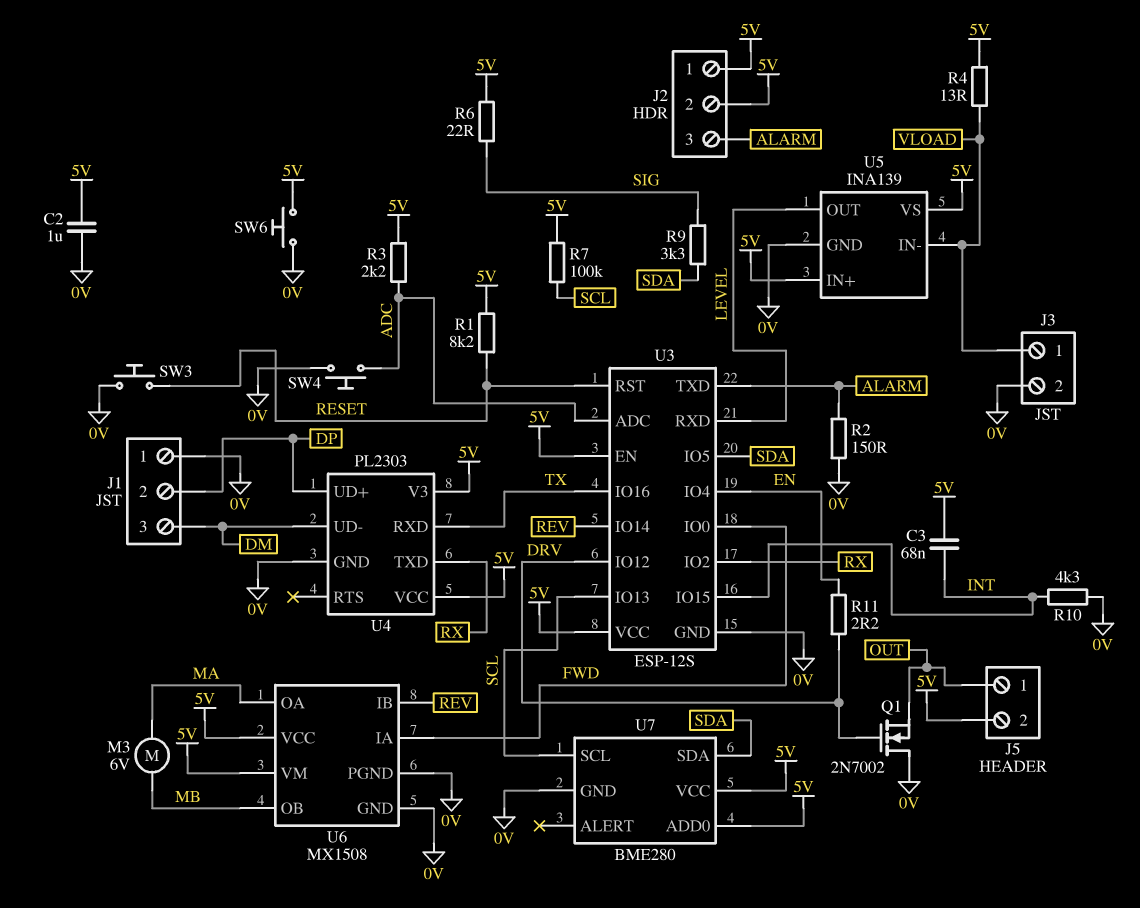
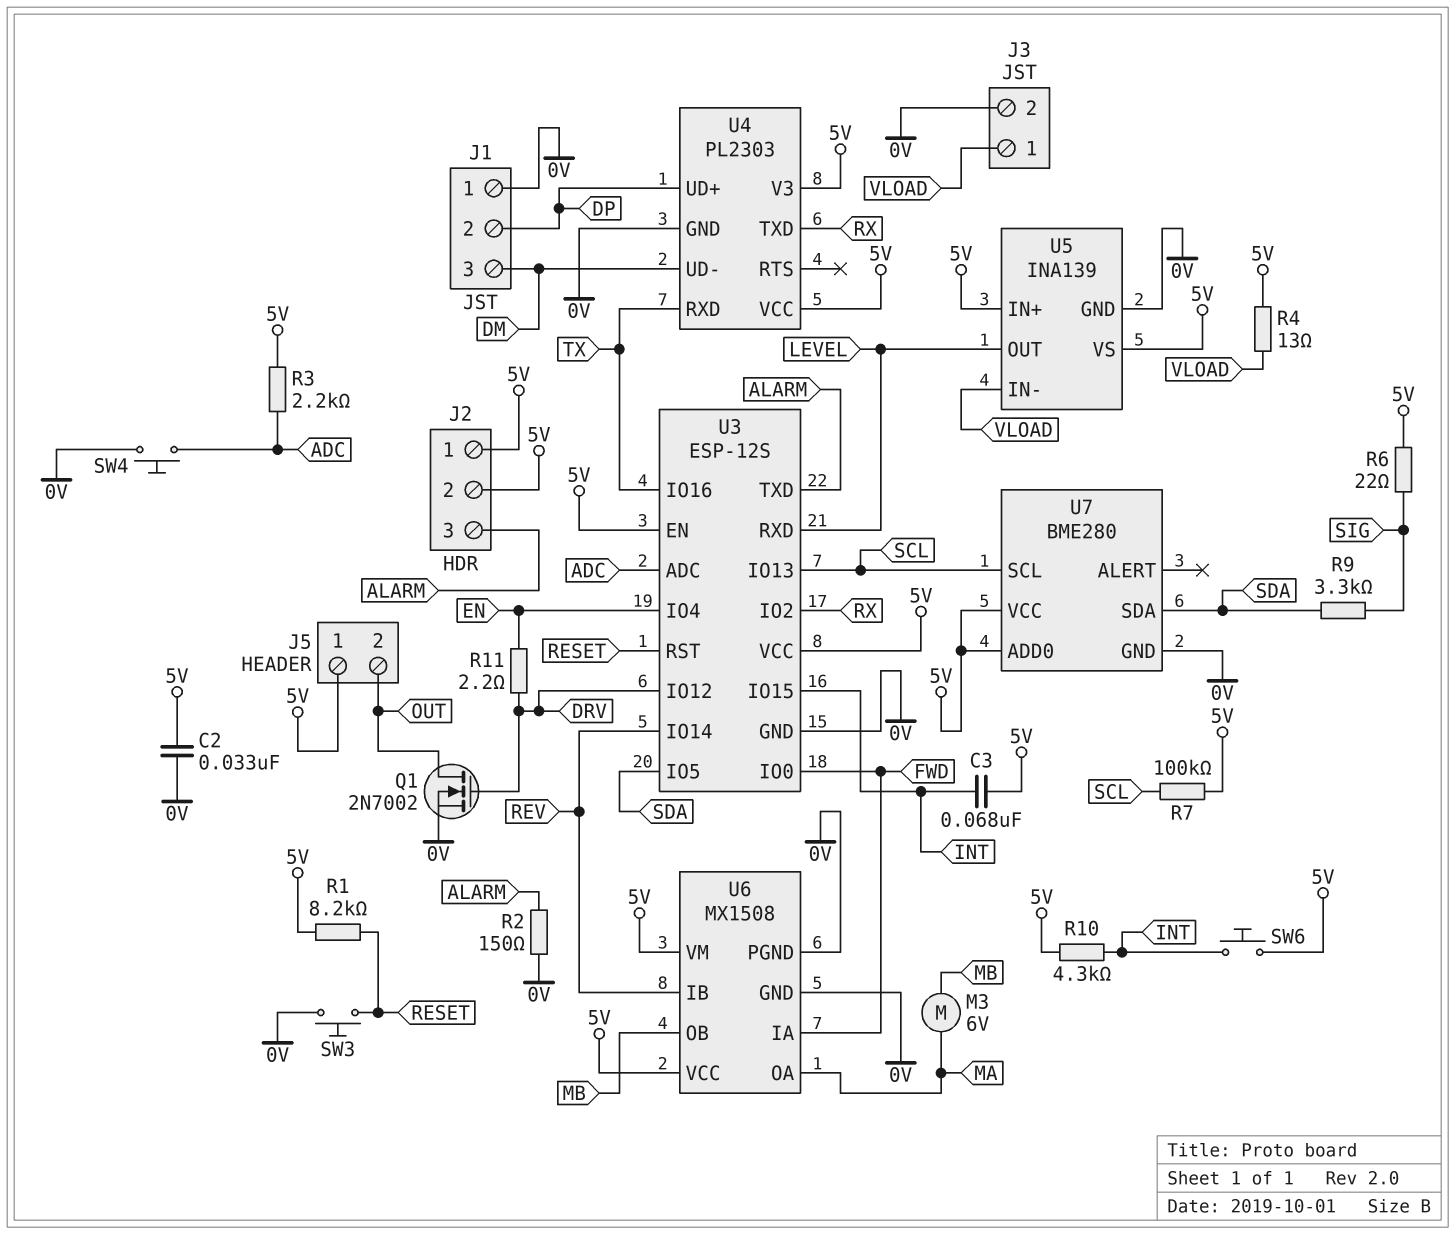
C2: 1uF (0V, 5V) -> 33nF (0V, 5V)
J5 pin 1: OUT -> 5V
J5 pin 2: 5V -> OUT
Q1: NMOS 2N7002 (G DRV, D 0V, S OUT) -> NMOS 2N7002 (G DRV, D OUT, S 0V)
R10: 4.3k (0V, INT) -> 4.3k (5V, INT)
SW6: button (0V, 5V) -> button (5V, INT)

